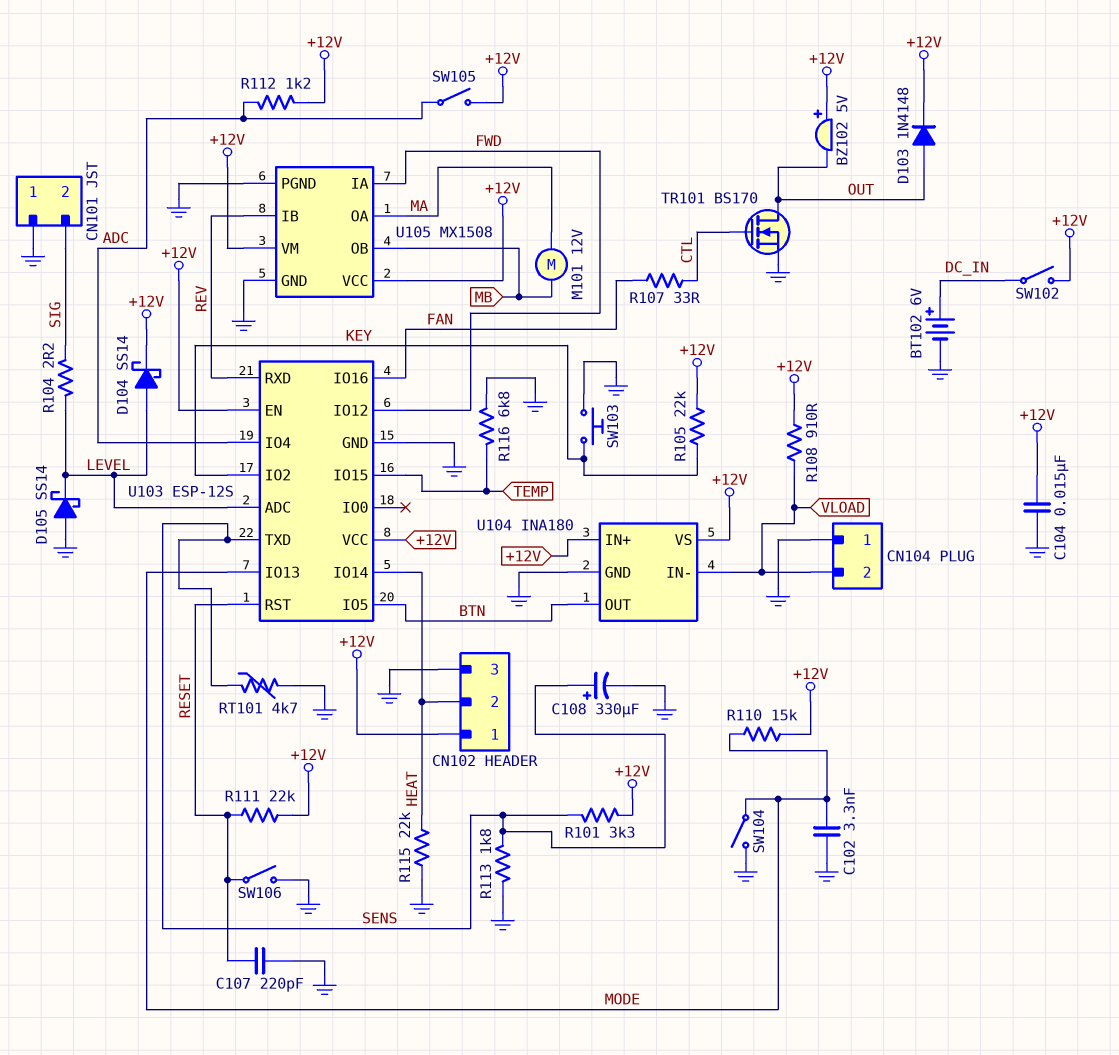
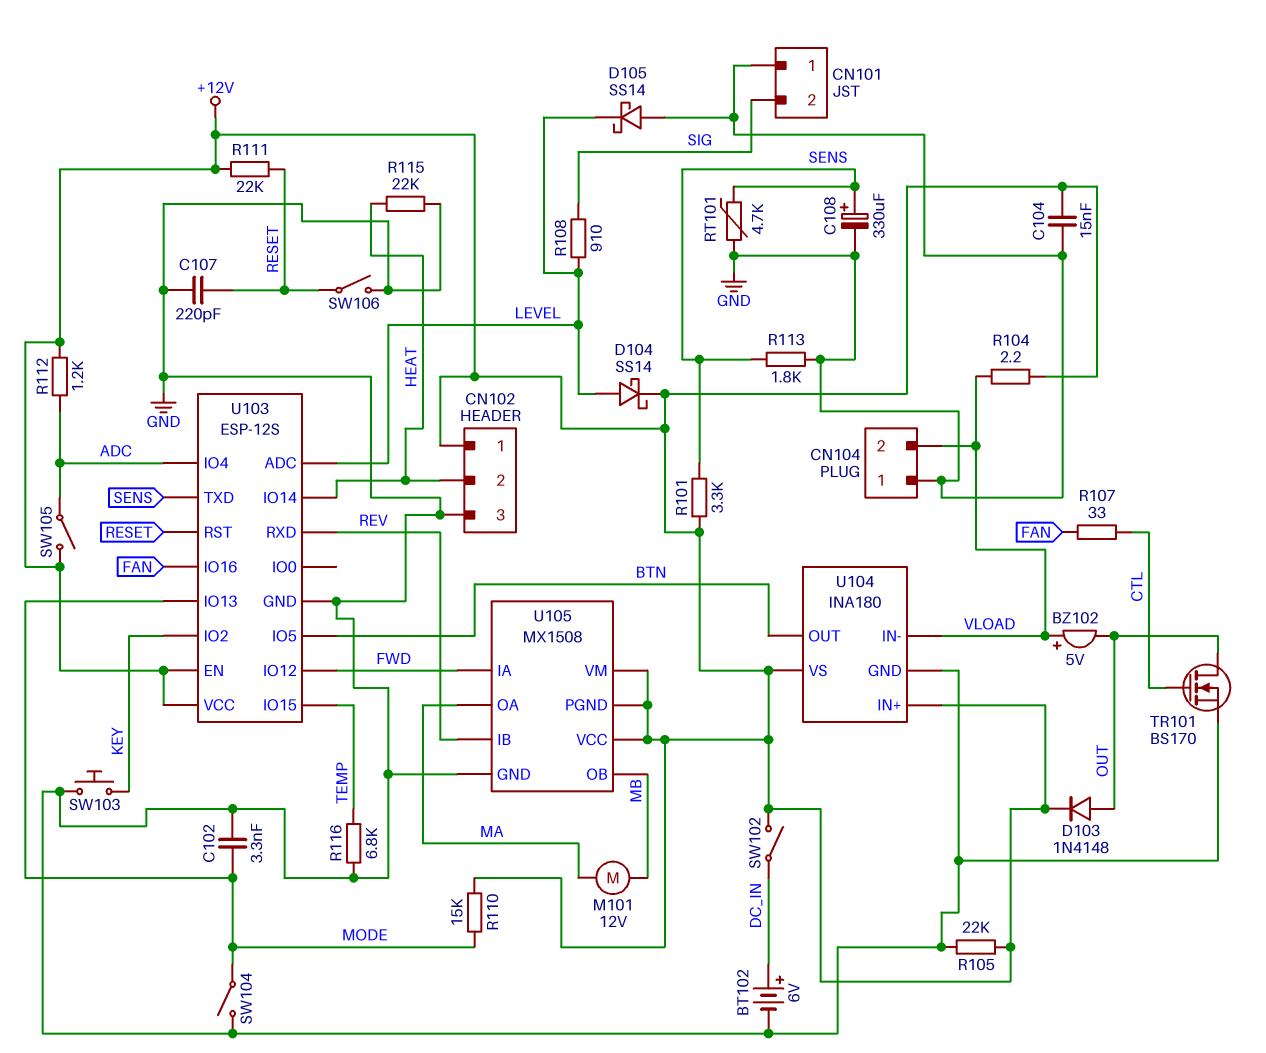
BZ102: buzzer 5V (plus +12V, minus OUT) -> buzzer 5V (plus VLOAD, minus OUT)
R104: 2.2 (LEVEL, SIG) -> 2.2 (+12V, VLOAD)
R105: 22k (+12V, KEY) -> 22k (+12V, GND)
R108: 910 (+12V, VLOAD) -> 910 (LEVEL, SIG)
U105 pin PGND: GND -> +12V

